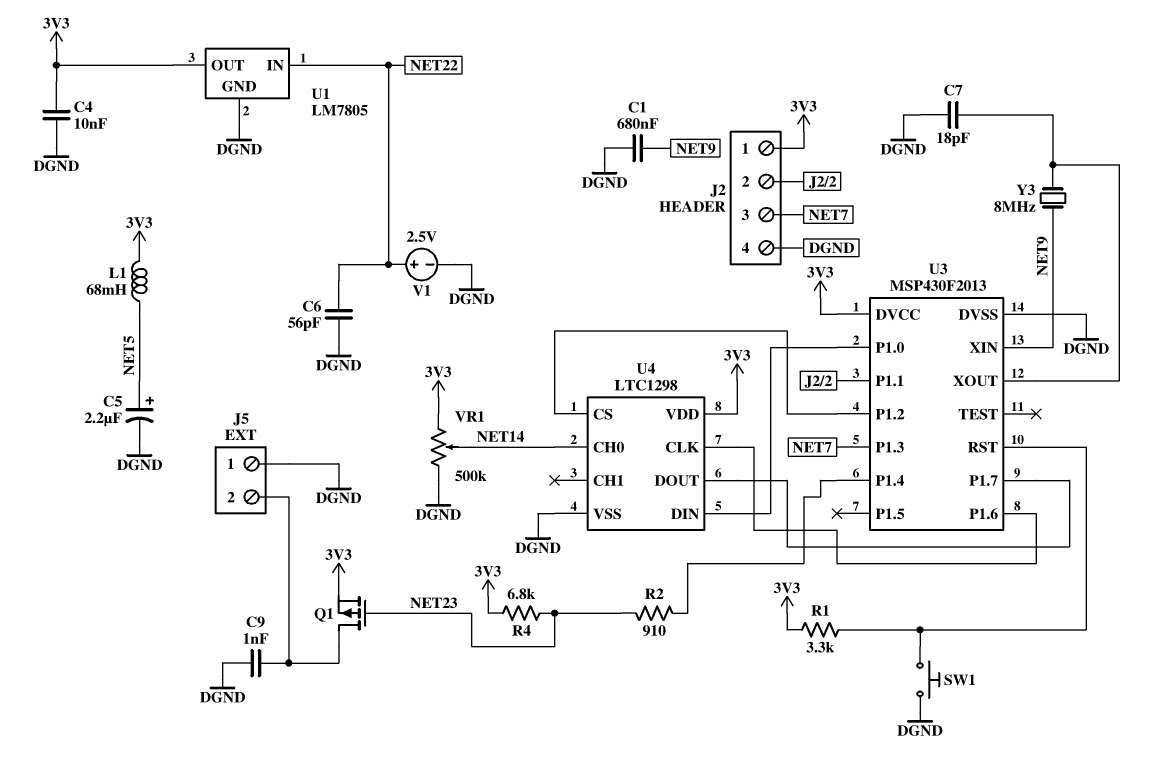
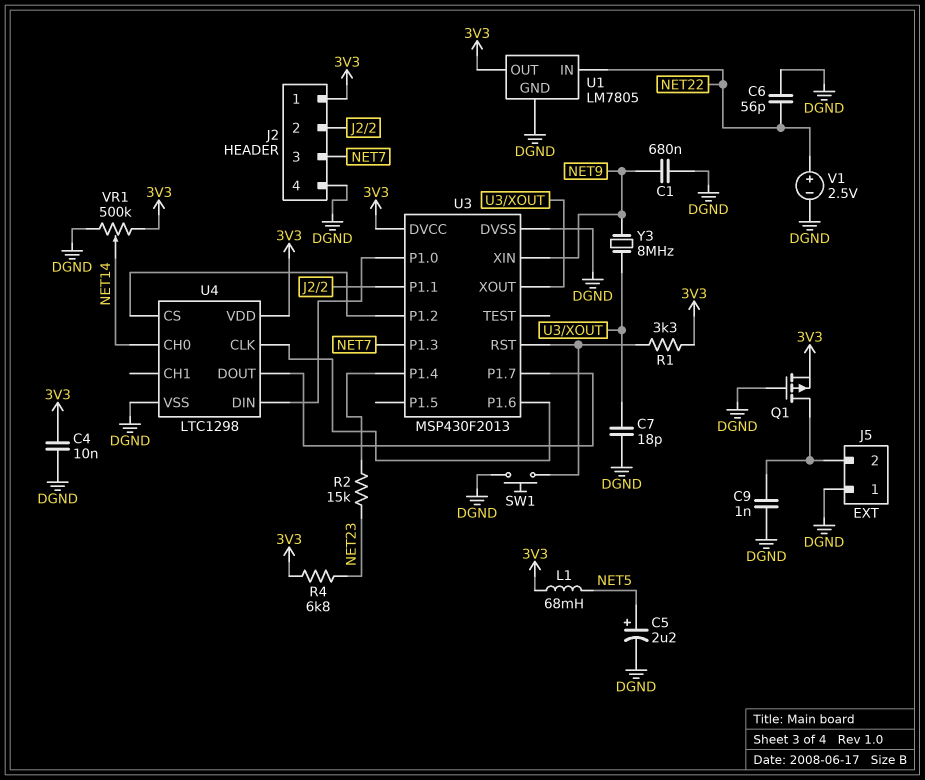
Q1: PMOS (G NET23, D J5/2, S 3V3) -> PMOS (G DGND, D J5/2, S 3V3)
R2: 910 (NET23, U3/P1.4) -> 15k (NET23, U3/P1.4)

